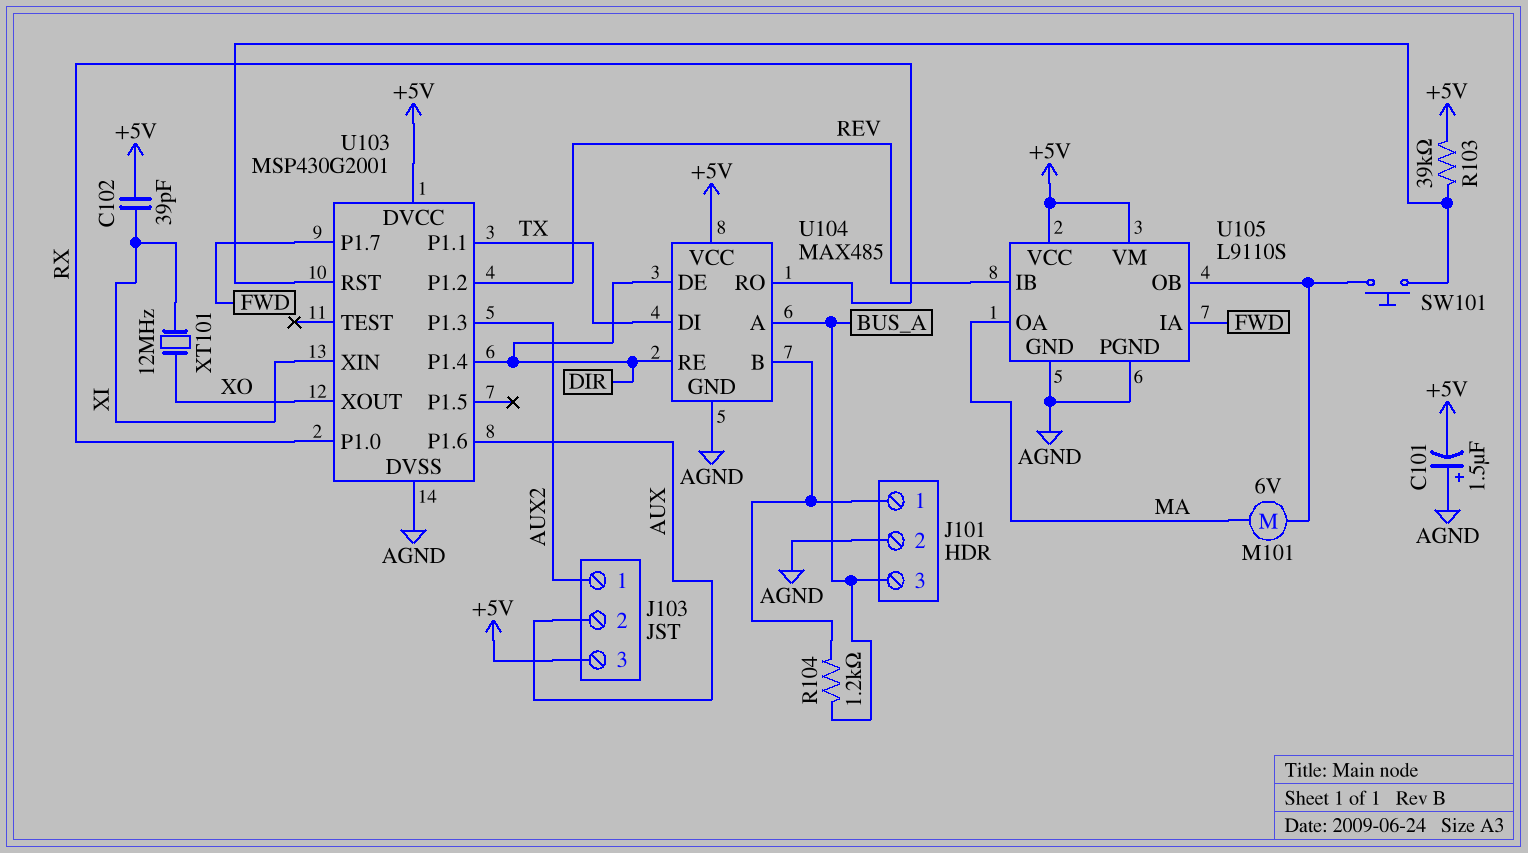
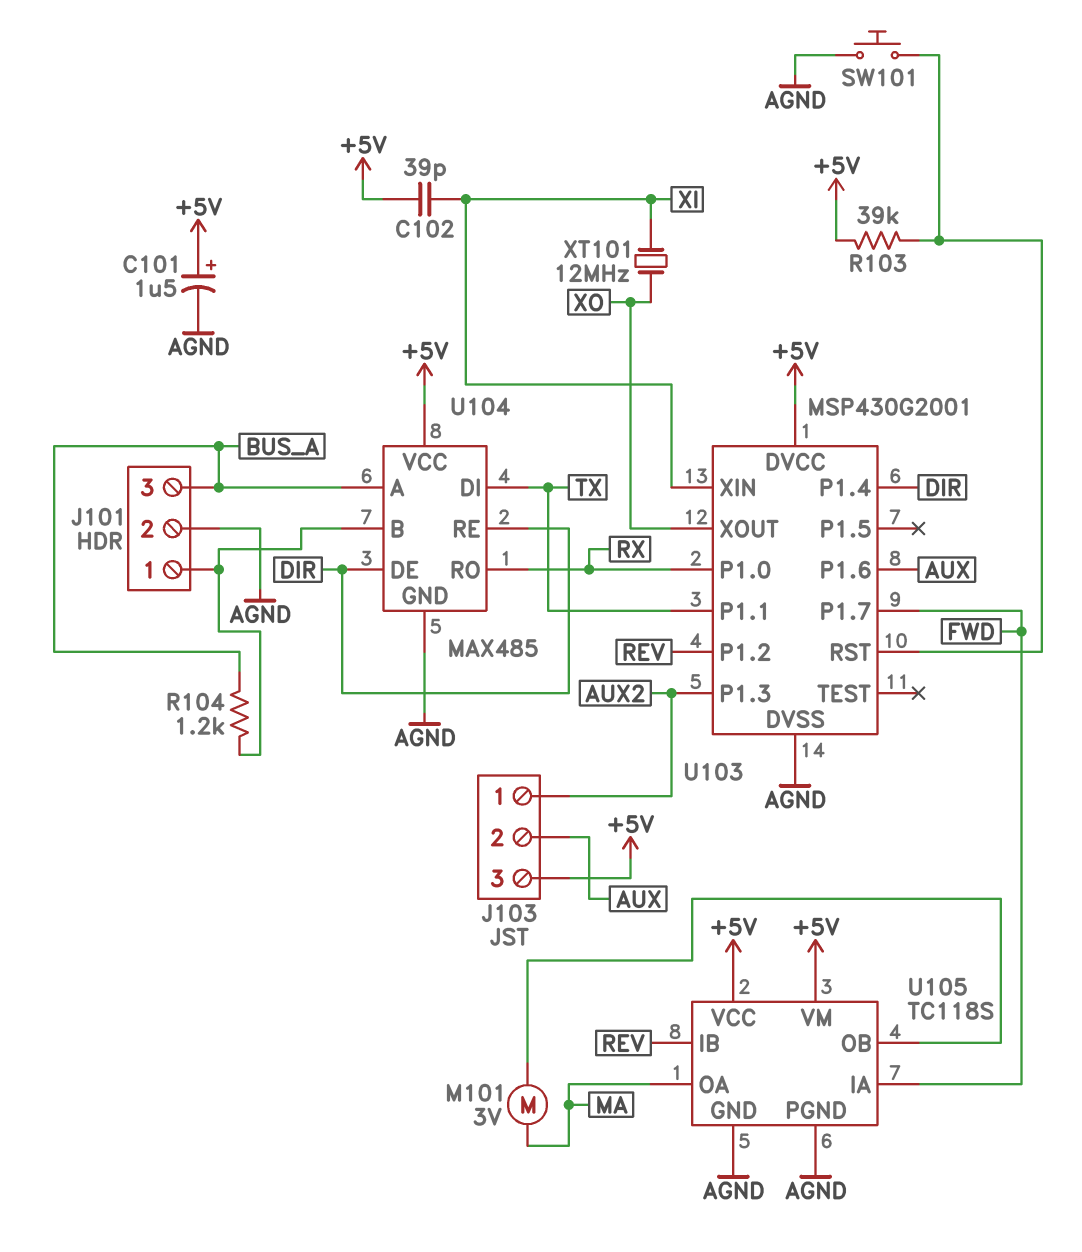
C101: 1.5uF (plus AGND, minus +5V) -> 1.5uF (plus +5V, minus AGND)
M101: motor 6V (MA, U105/OB) -> motor 3V (MA, U105/OB)
SW101: button (U103/RST, U105/OB) -> button (AGND, U103/RST)
U105: L9110S -> TC118S

